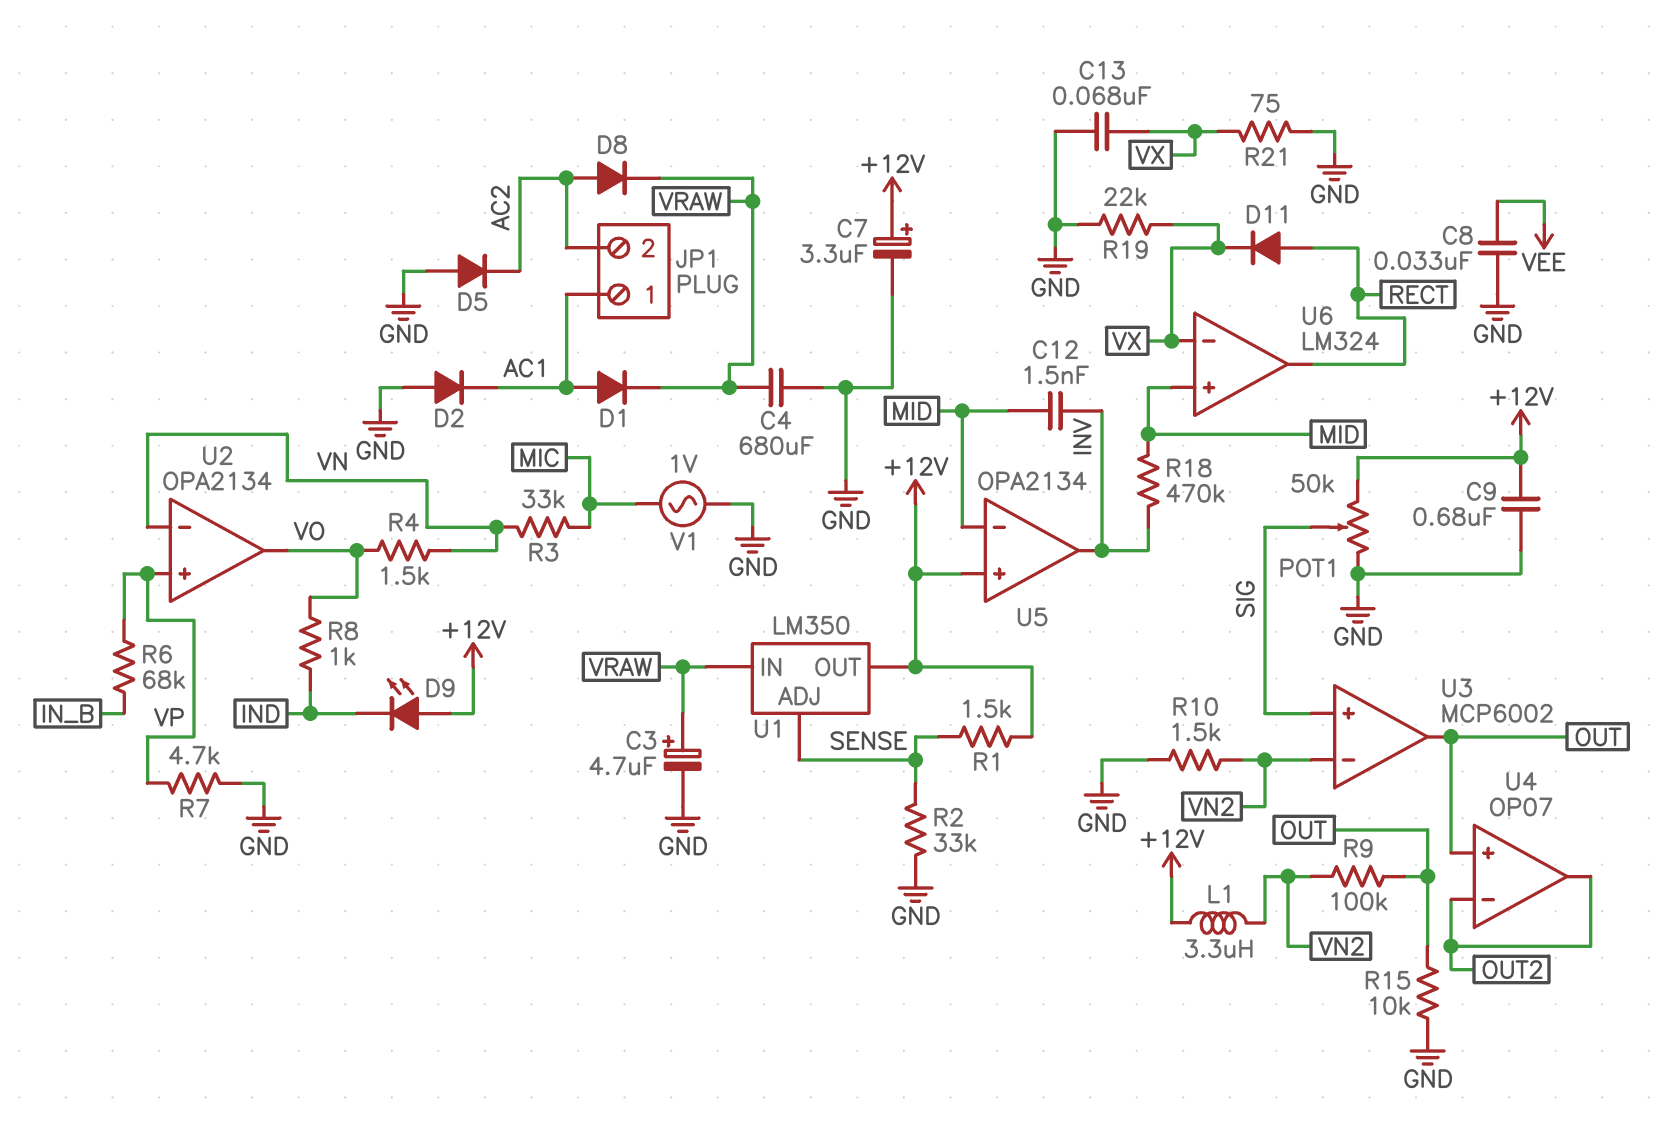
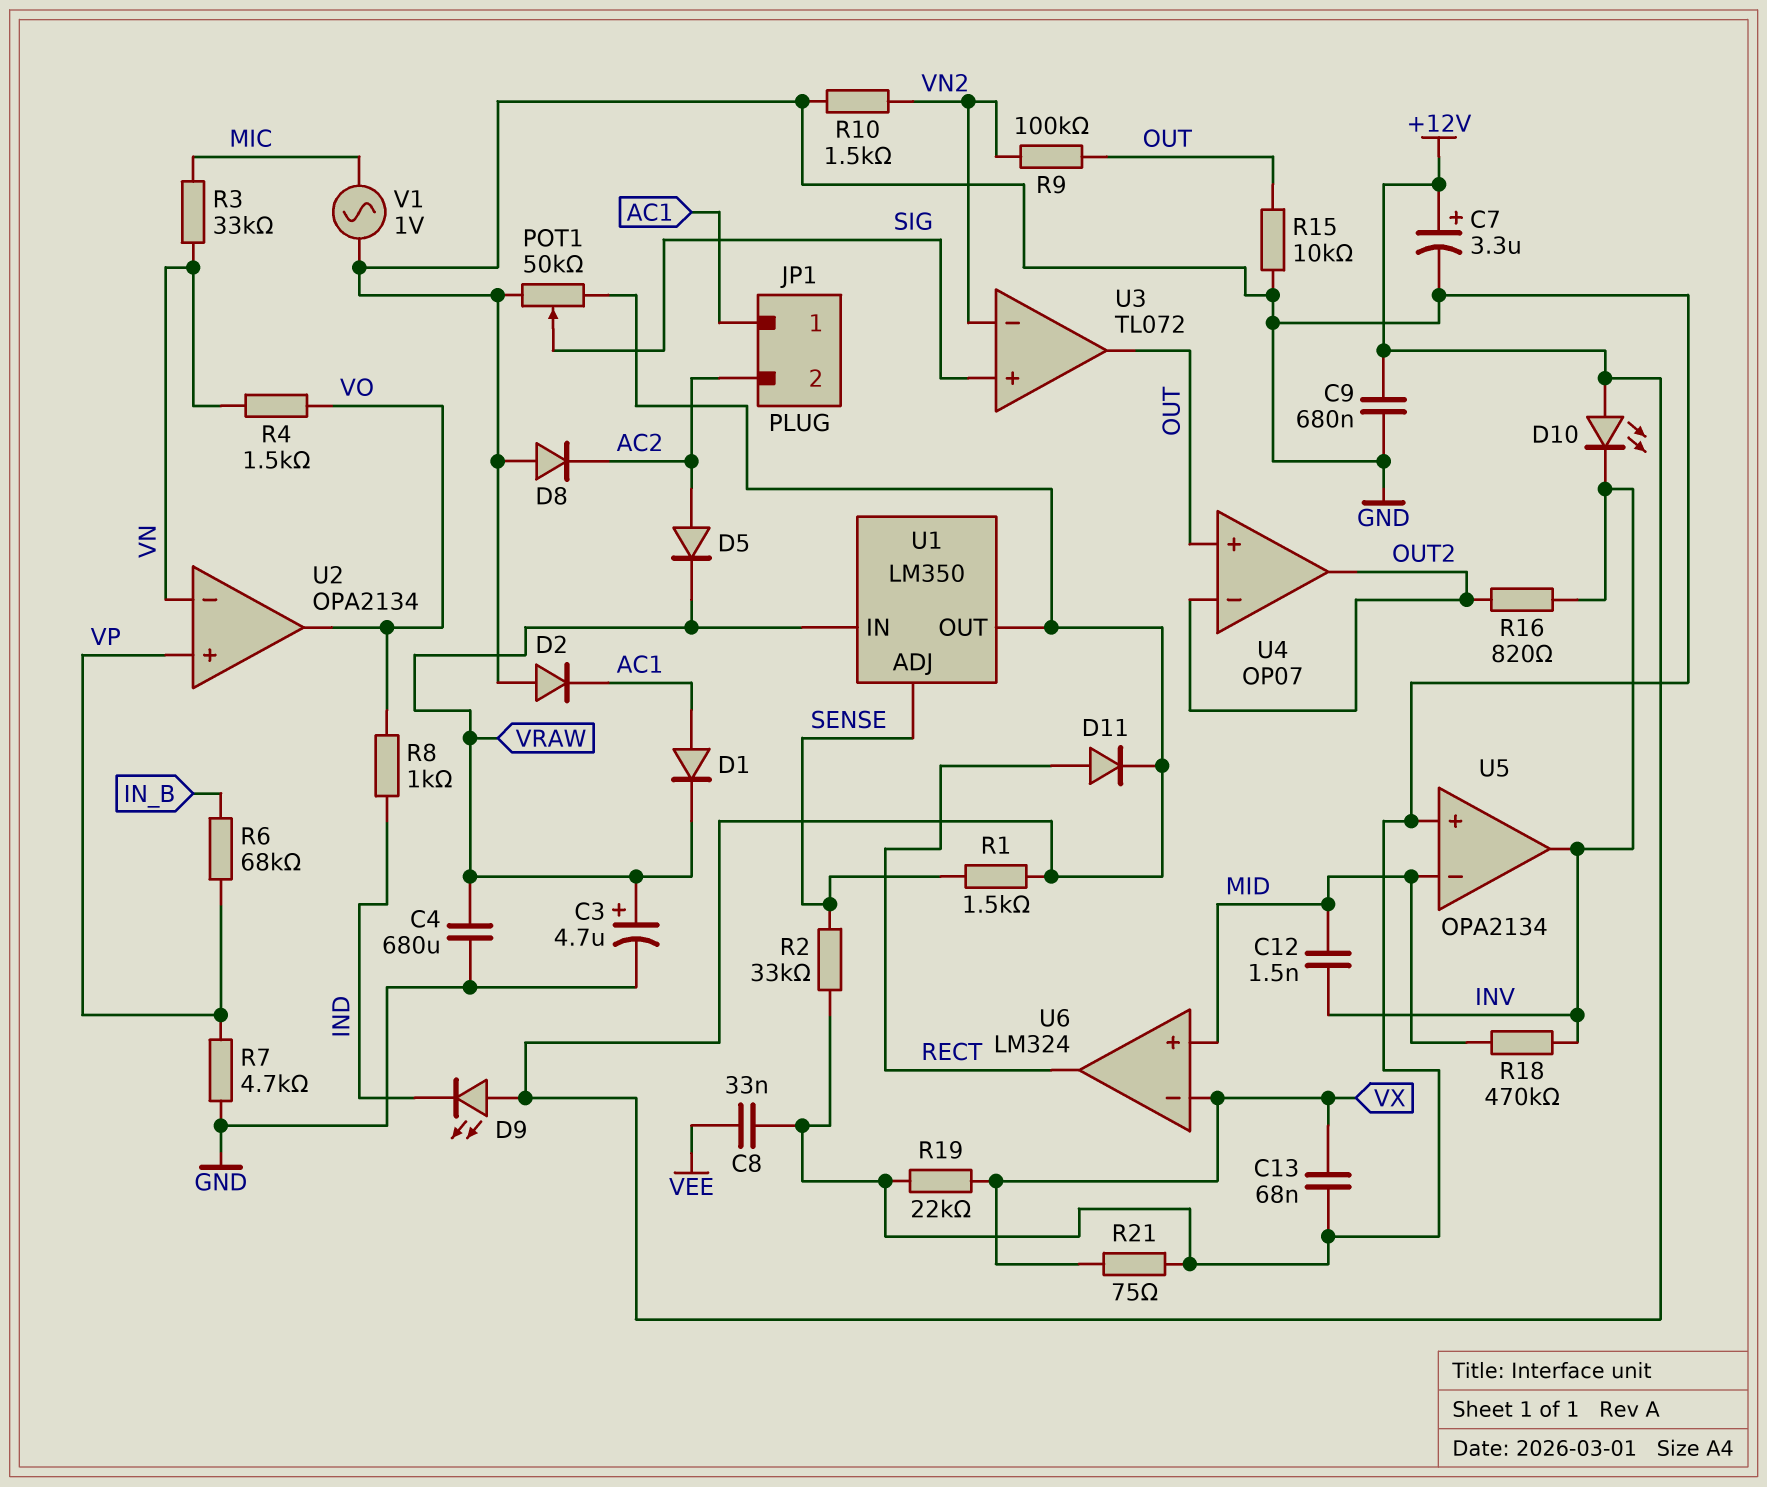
D5: diode (A GND, K AC2) -> diode (A AC2, K VRAW)
D8: diode (A AC2, K VRAW) -> diode (A GND, K AC2)
D10: none -> LED (A +12V, K INV)
D11: diode (A RECT, K VX) -> diode (A RECT, K +12V)
L1: 3.3uH (+12V, VN2) -> none
R16: none -> 820 (INV, OUT2)
U3: MCP6002 -> TL072
U5 pin in+: +12V -> GND

